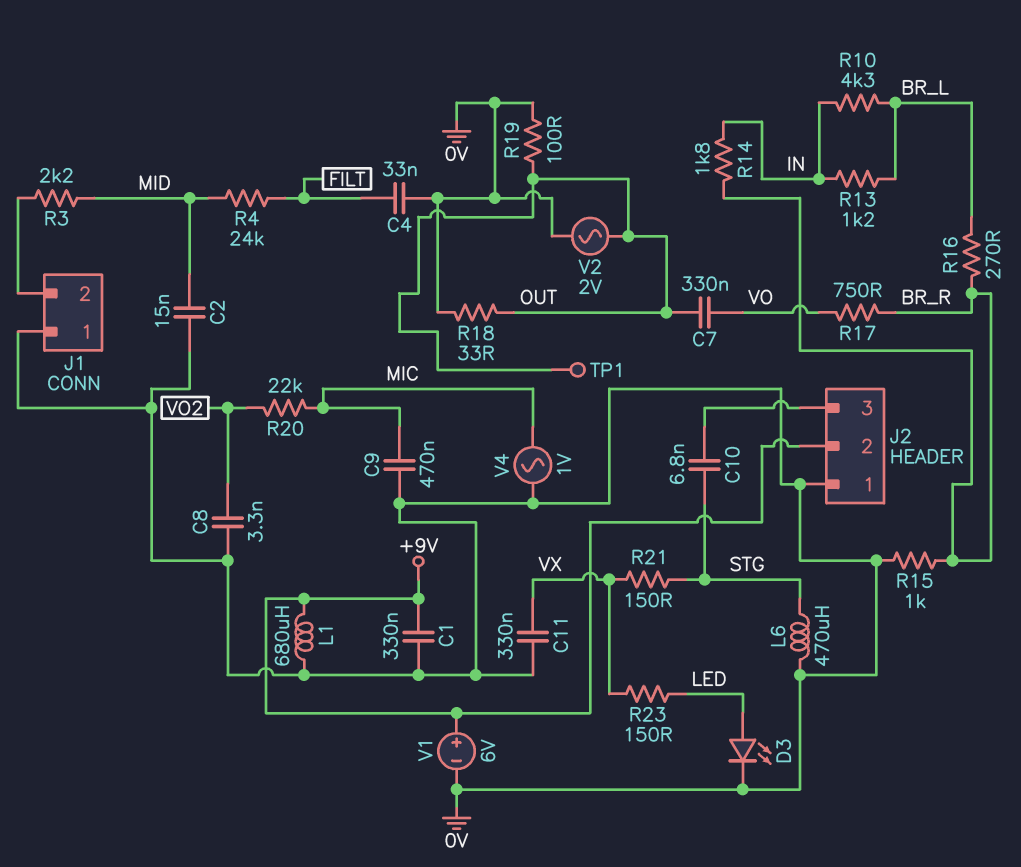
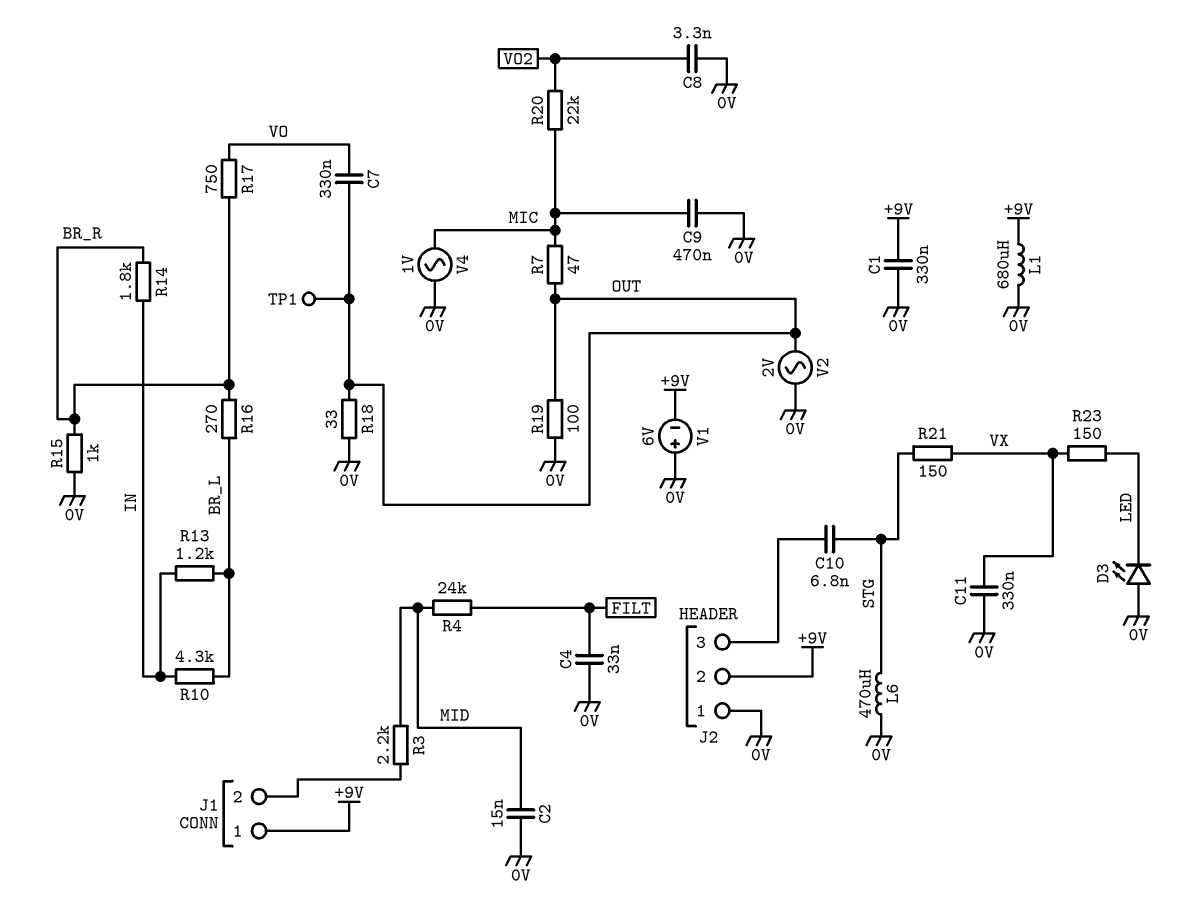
D3: LED (A LED, K 0V) -> LED (A 0V, K LED)
J1 pin 1: 0V -> +9V
R7: none -> 47 (MIC, OUT)
V1: 6V (plus +9V, minus 0V) -> 6V (plus 0V, minus +9V)

